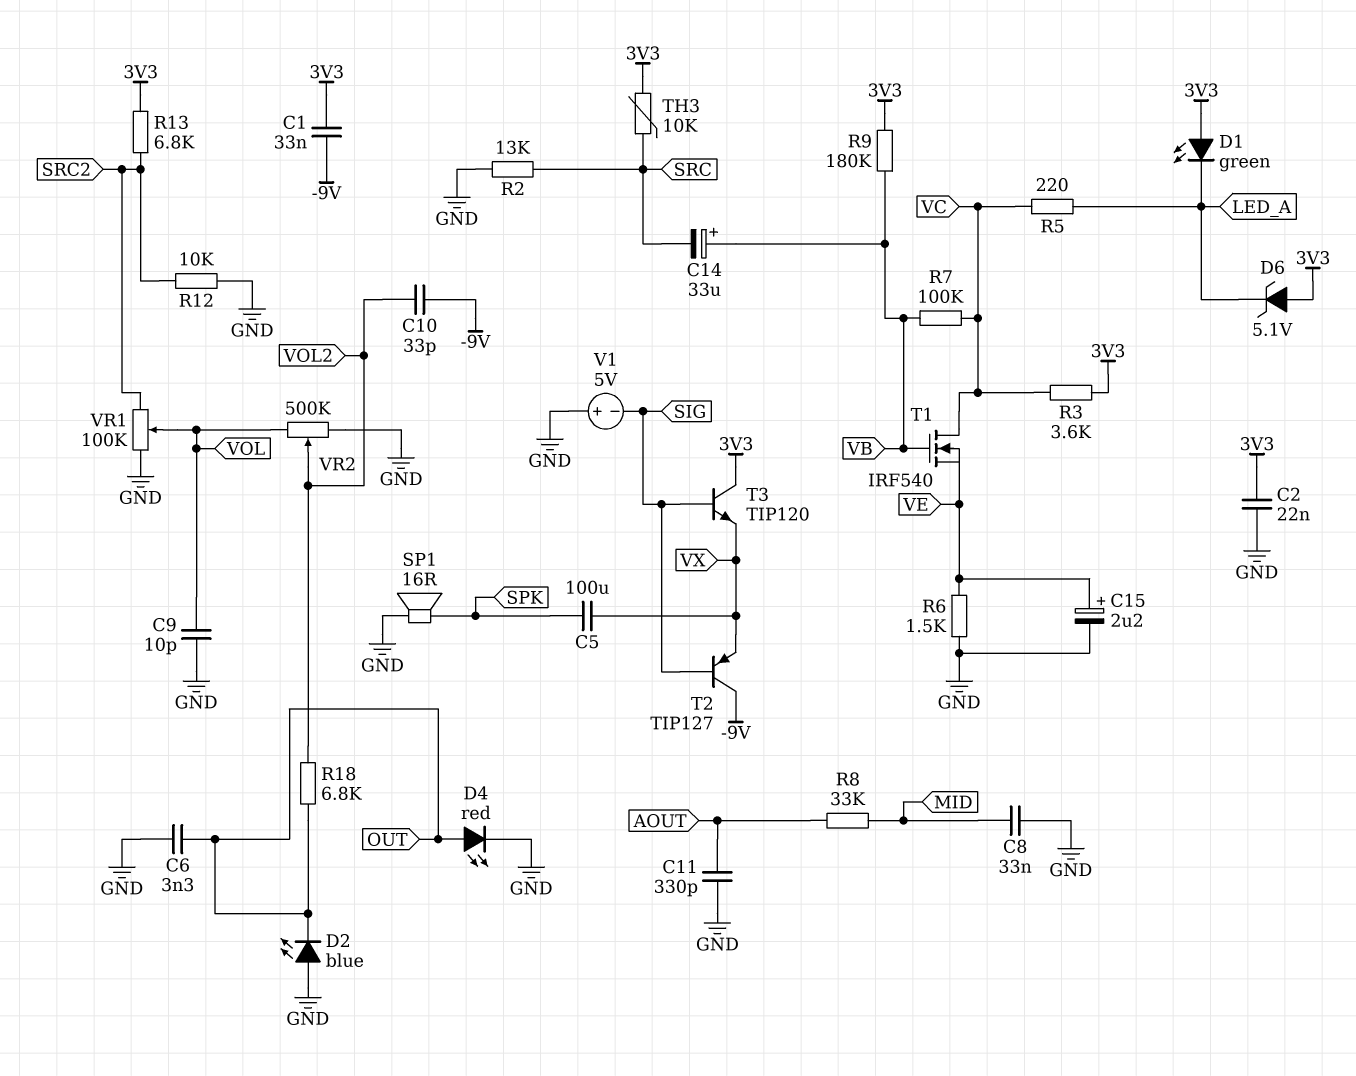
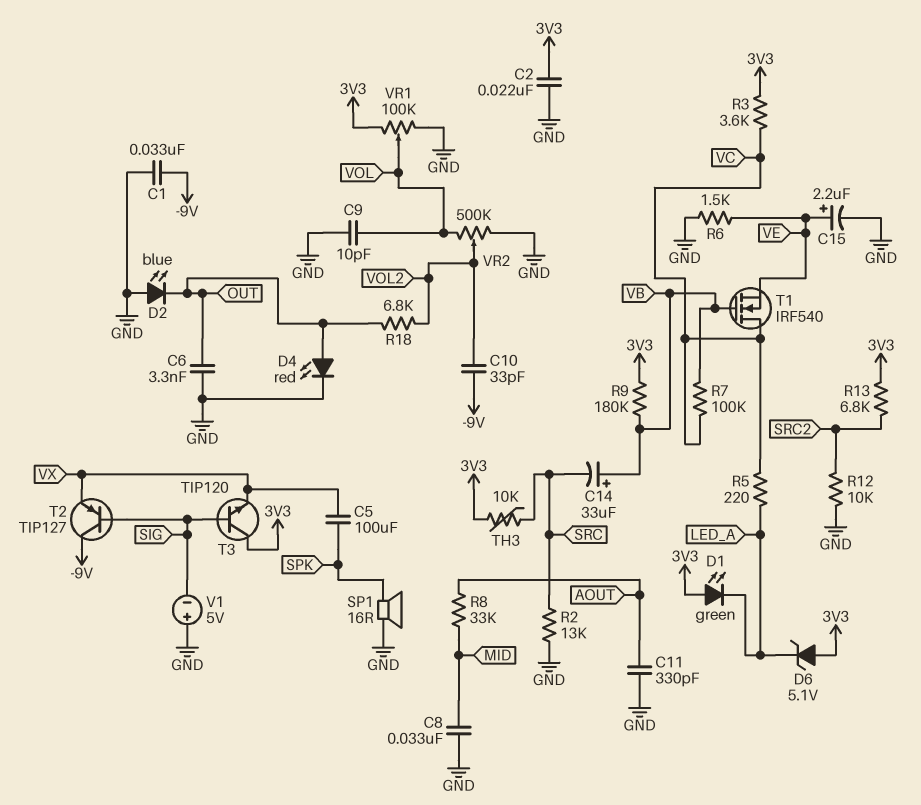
C1: 33nF (-9V, 3V3) -> 33nF (-9V, GND)
VR1: 100k (GND, SRC2, wiper VOL) -> 100k (3V3, GND, wiper VOL)

